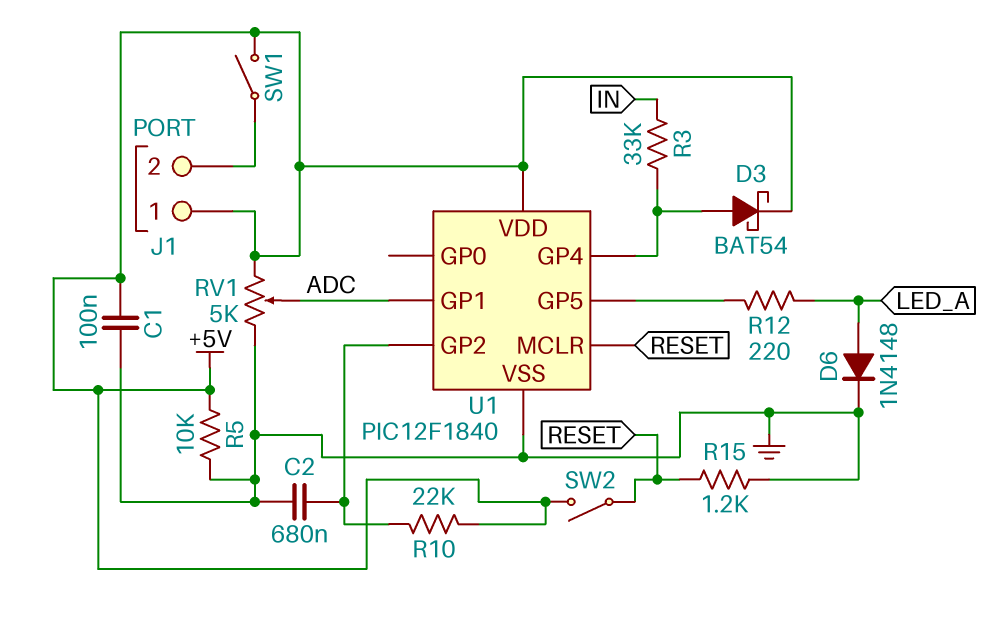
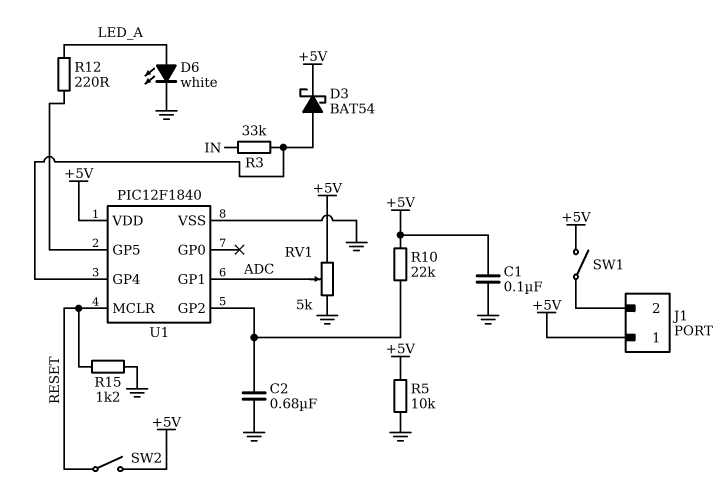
D6: diode 1N4148 (A LED_A, K GND) -> LED white (A LED_A, K GND)

